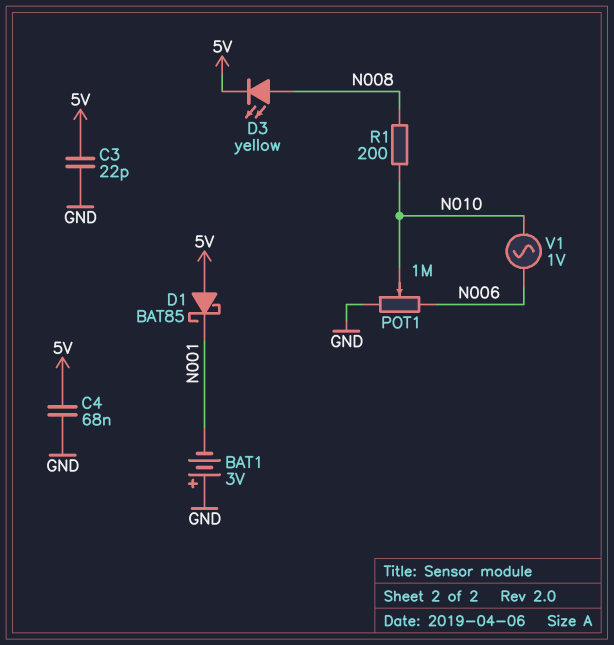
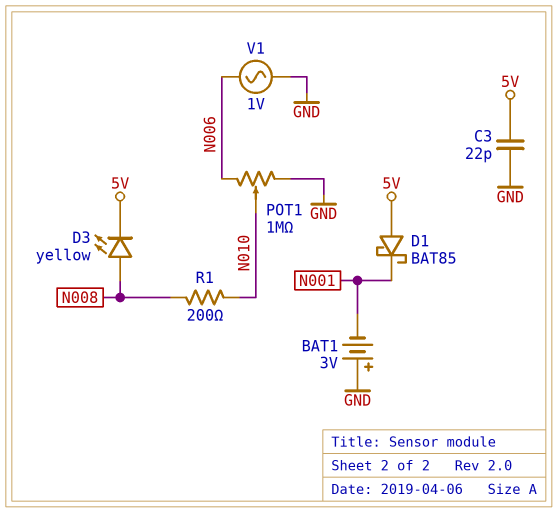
C4: 68nF (5V, GND) -> none
V1: AC 1V (N006, N010) -> AC 1V (GND, N006)

